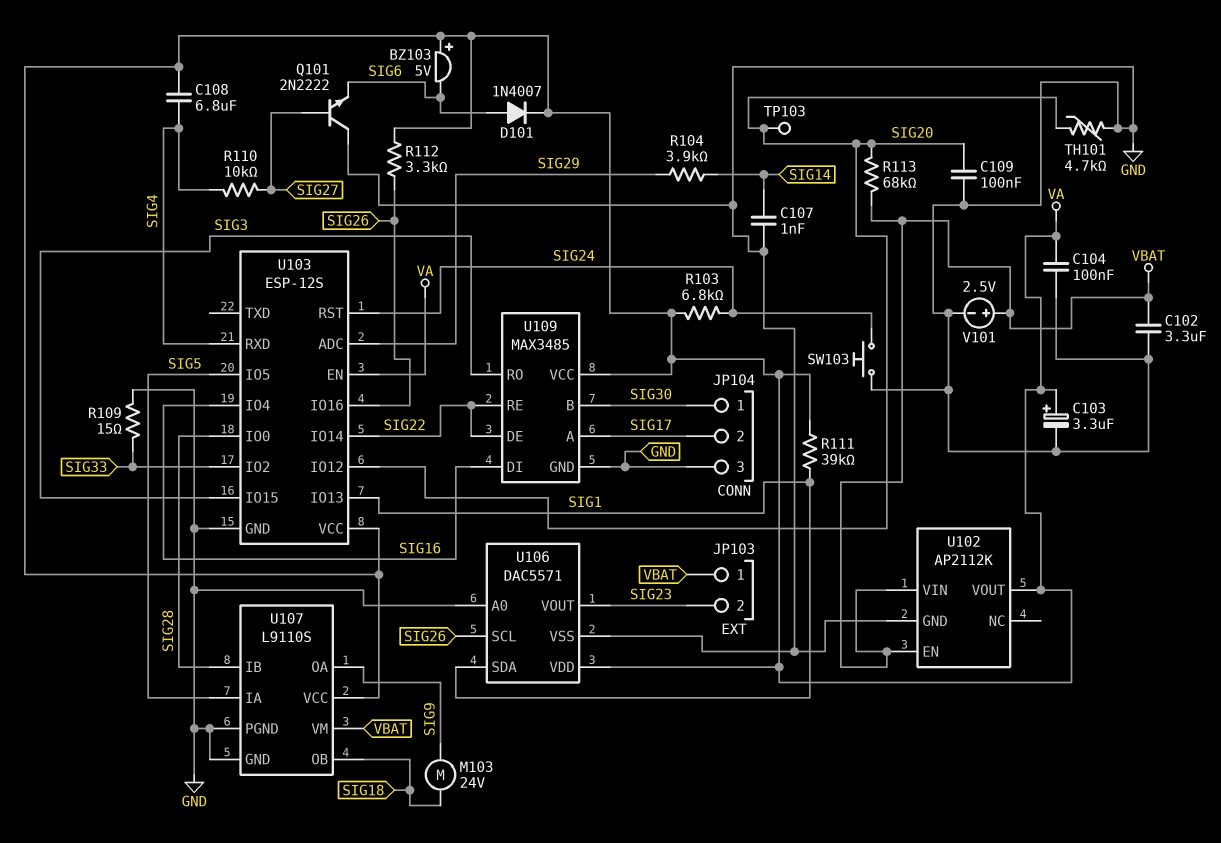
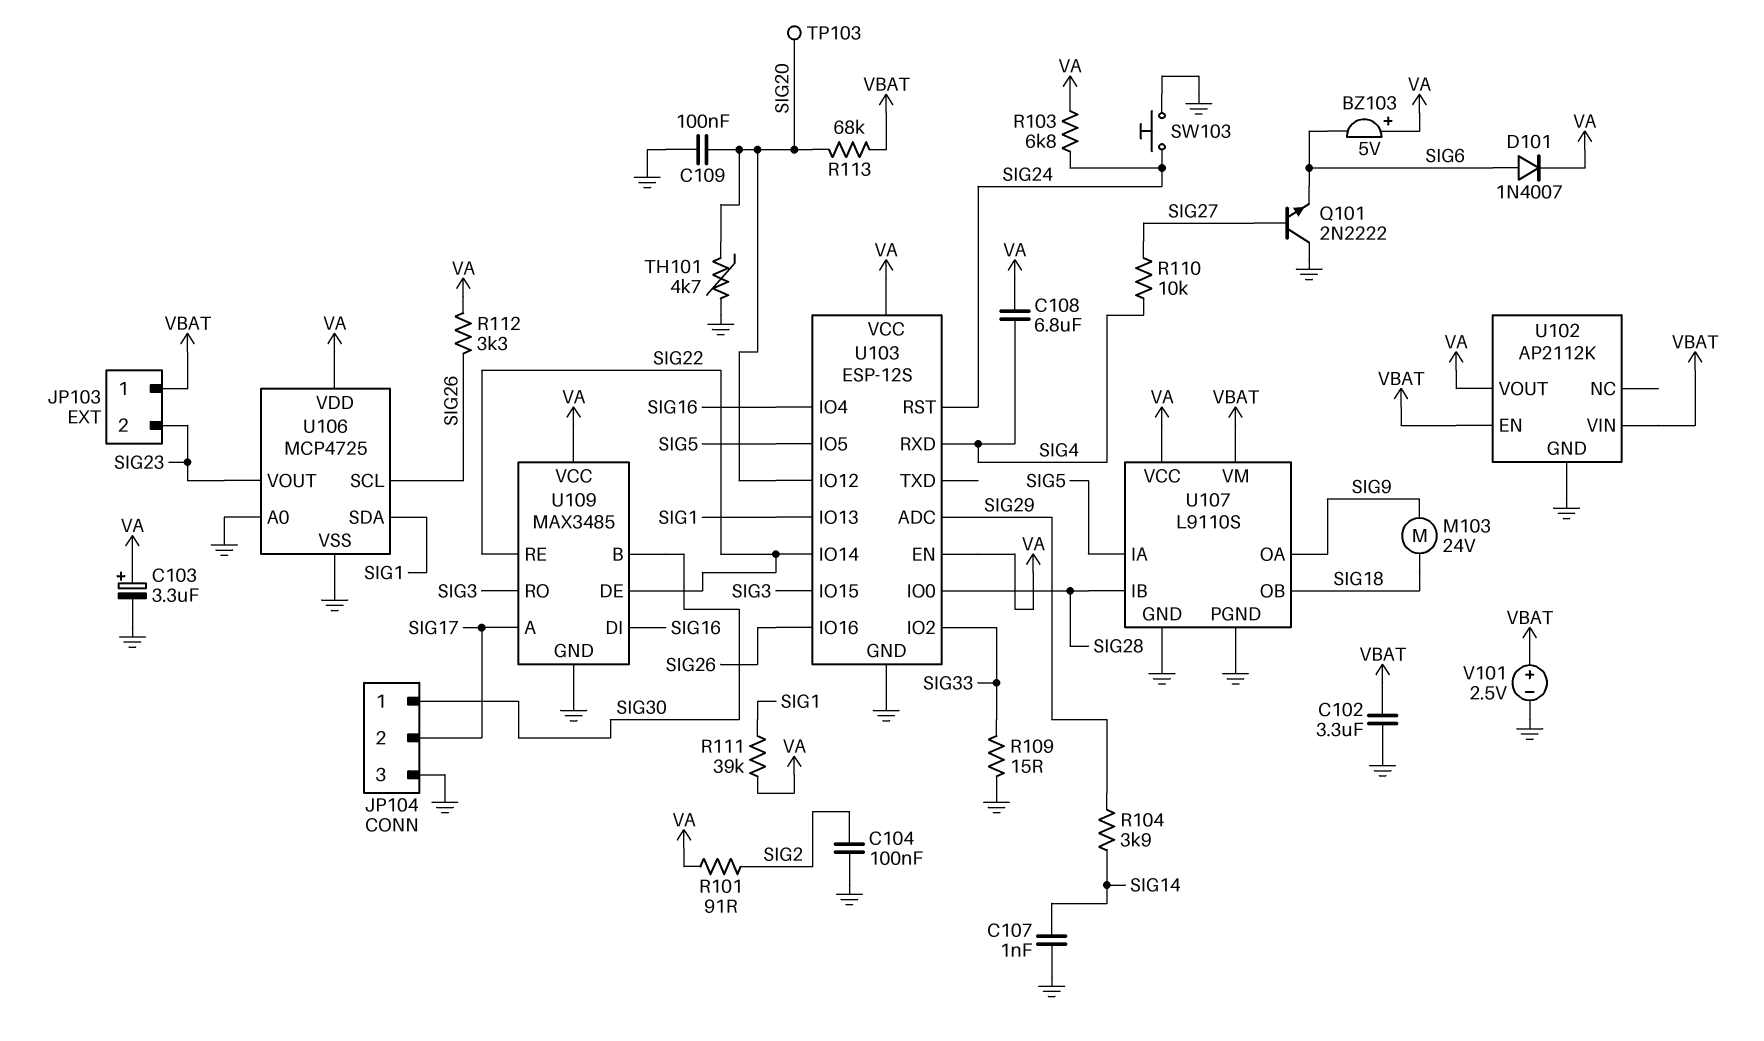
C104: 100nF (GND, VA) -> 100nF (GND, SIG2)
R101: none -> 91 (SIG2, VA)
U106: DAC5571 -> MCP4725

